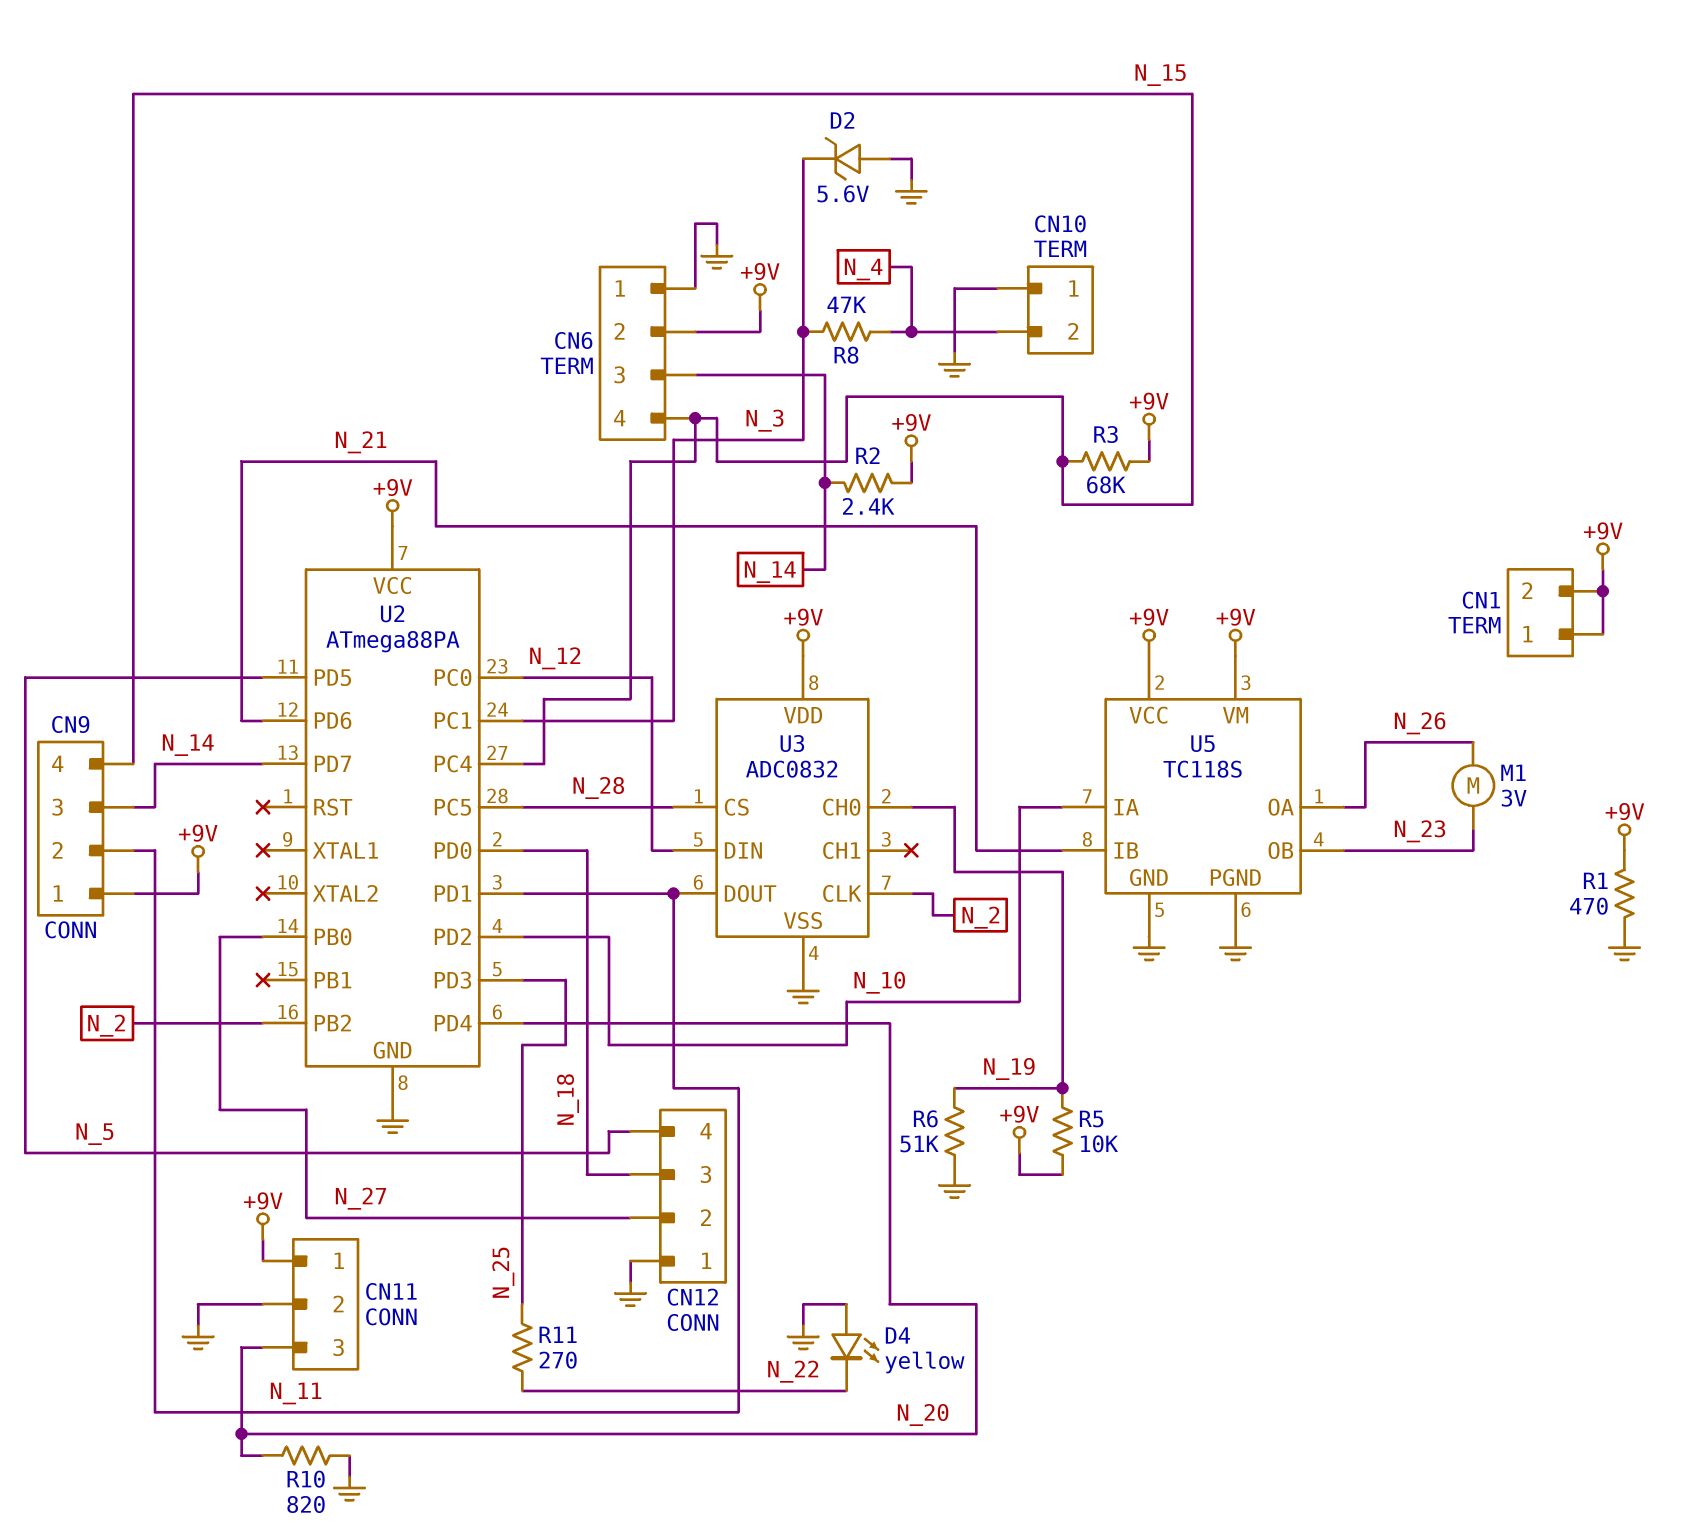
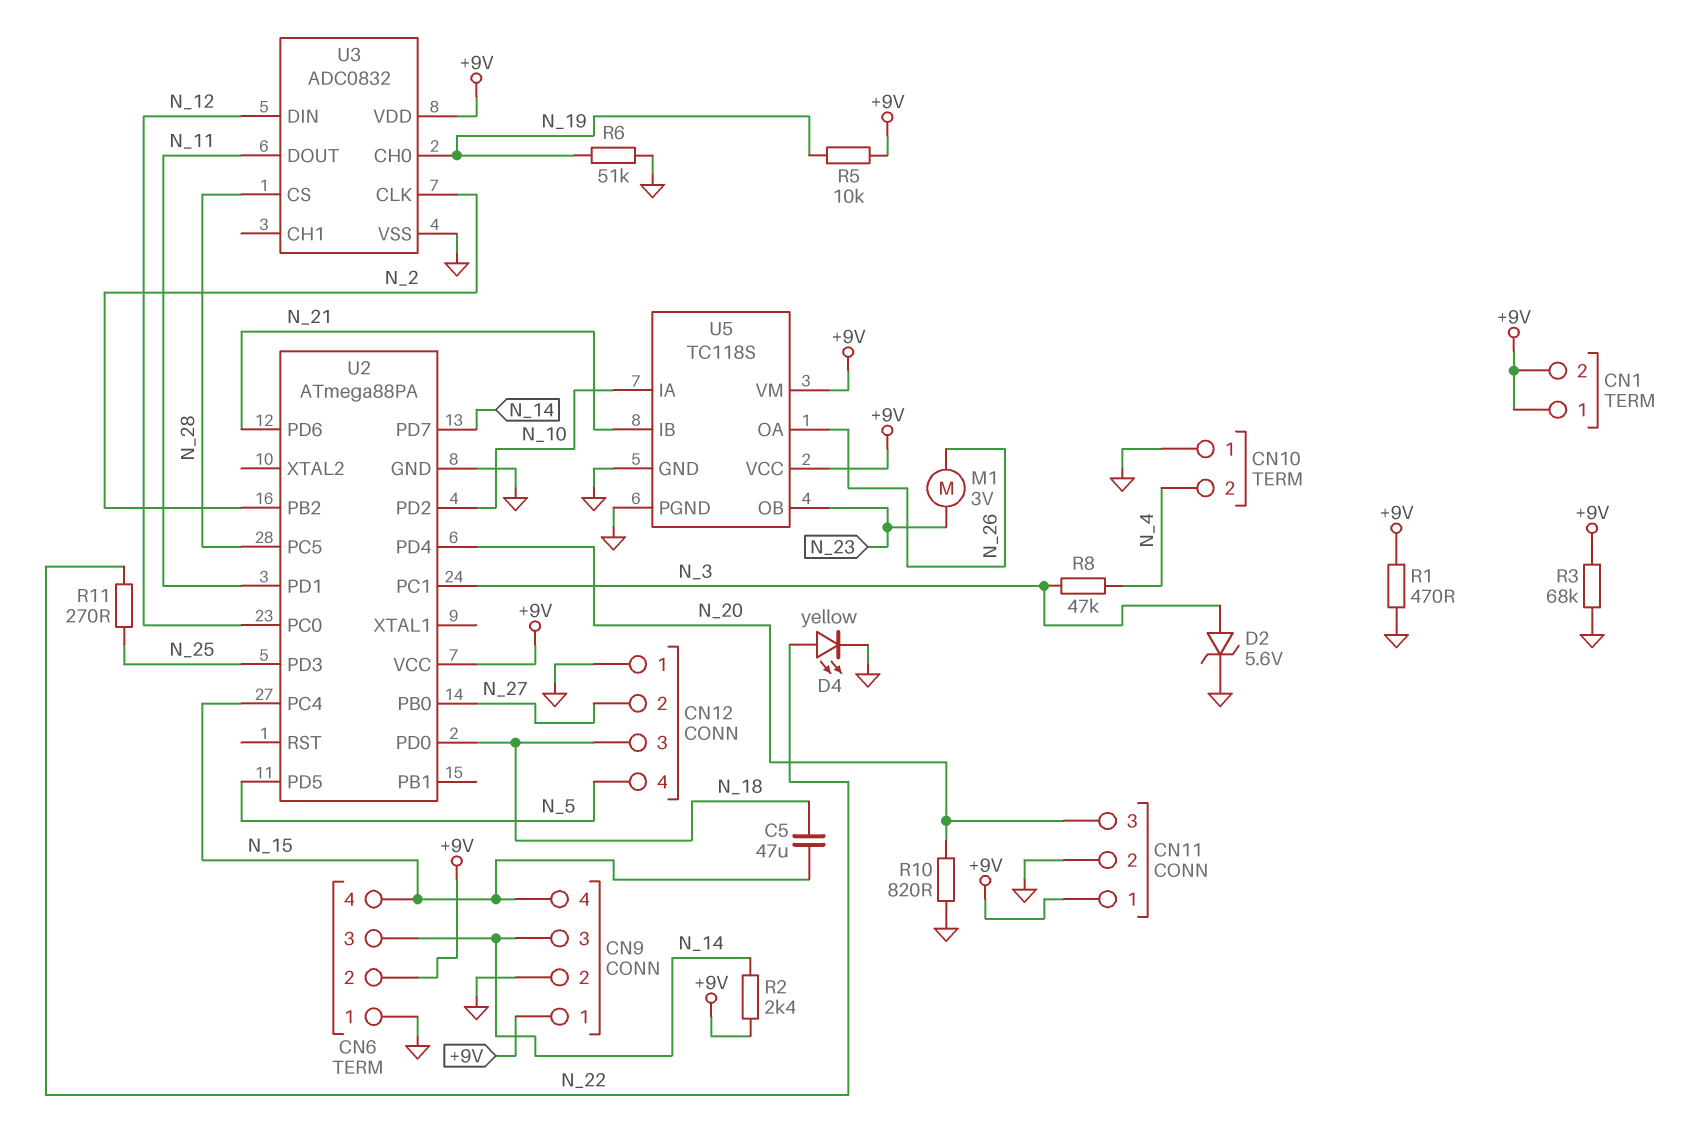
C5: none -> 47uF (N_15, N_18)
CN9 pin 2: N_11 -> GND
D2: zener 5.6V (A GND, K N_3) -> zener 5.6V (A N_3, K GND)
D4: LED yellow (A GND, K N_22) -> LED yellow (A N_22, K GND)
R3: 68k (+9V, N_15) -> 68k (+9V, GND)

